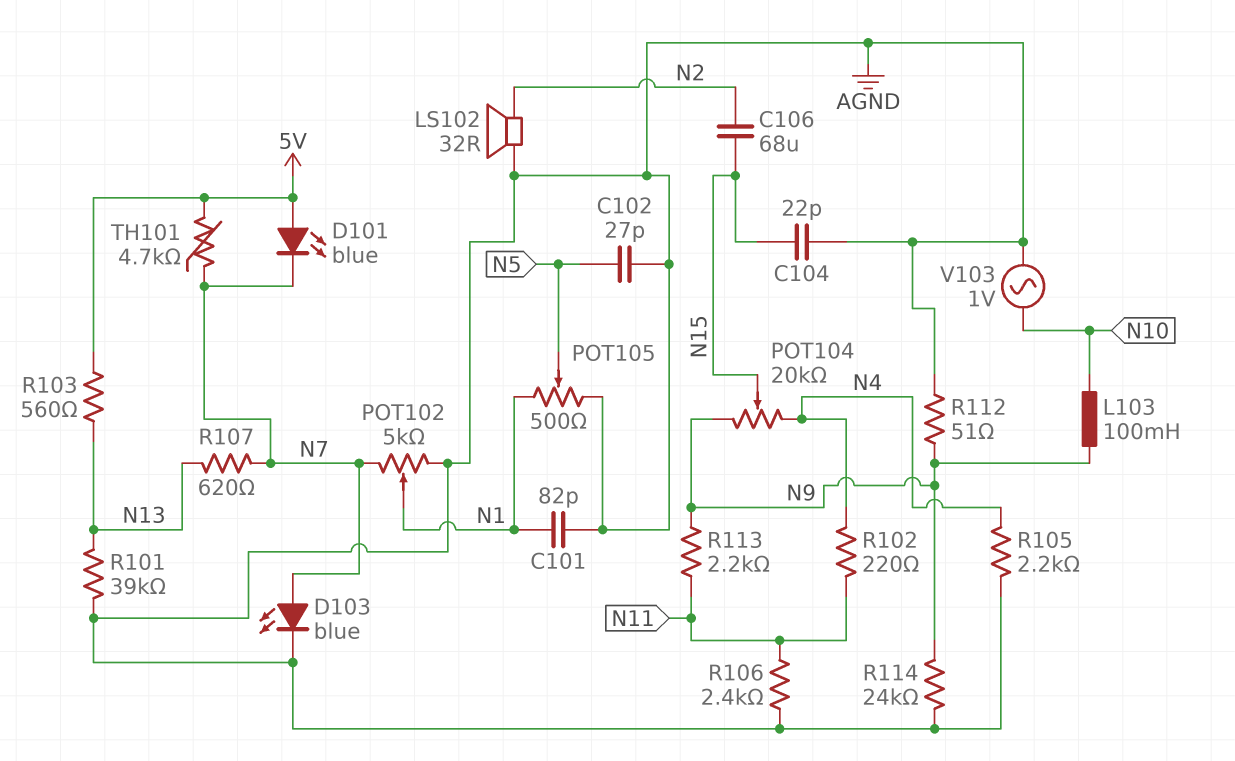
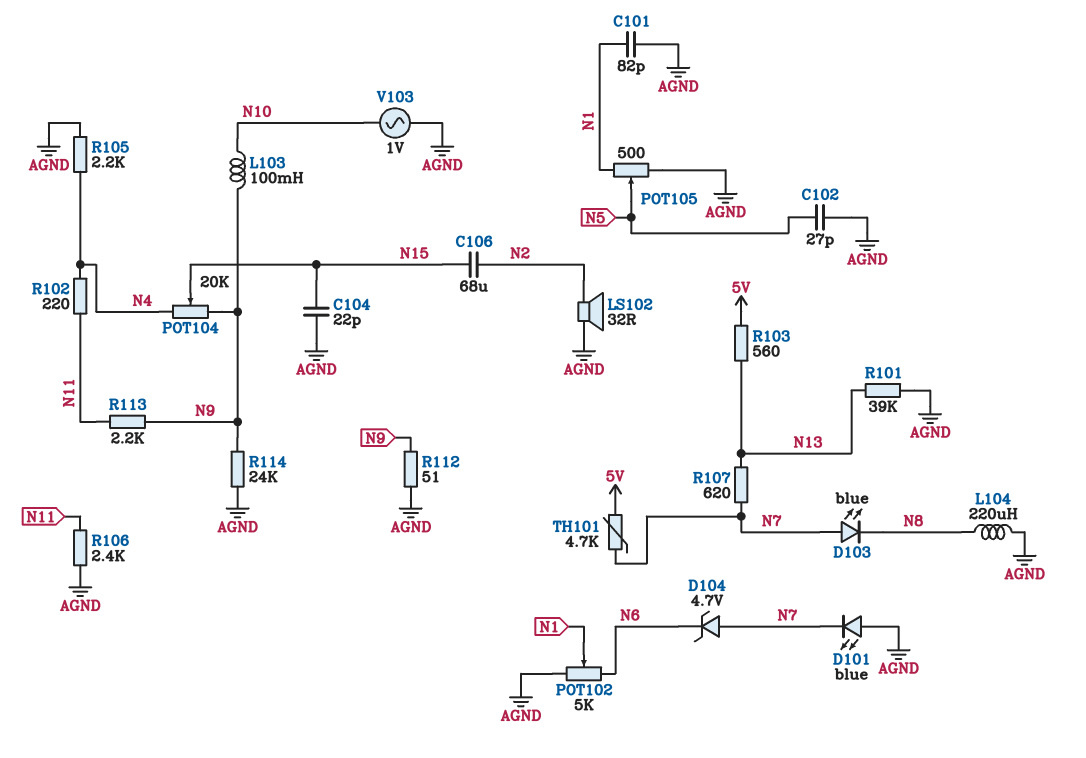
D101: LED blue (A 5V, K N7) -> LED blue (A AGND, K N7)
D103: LED blue (A N7, K AGND) -> LED blue (A N7, K N8)
D104: none -> zener 4.7V (A N7, K N6)
L104: none -> 220uH (AGND, N8)
POT102: 5k (AGND, N7, wiper N1) -> 5k (AGND, N6, wiper N1)

